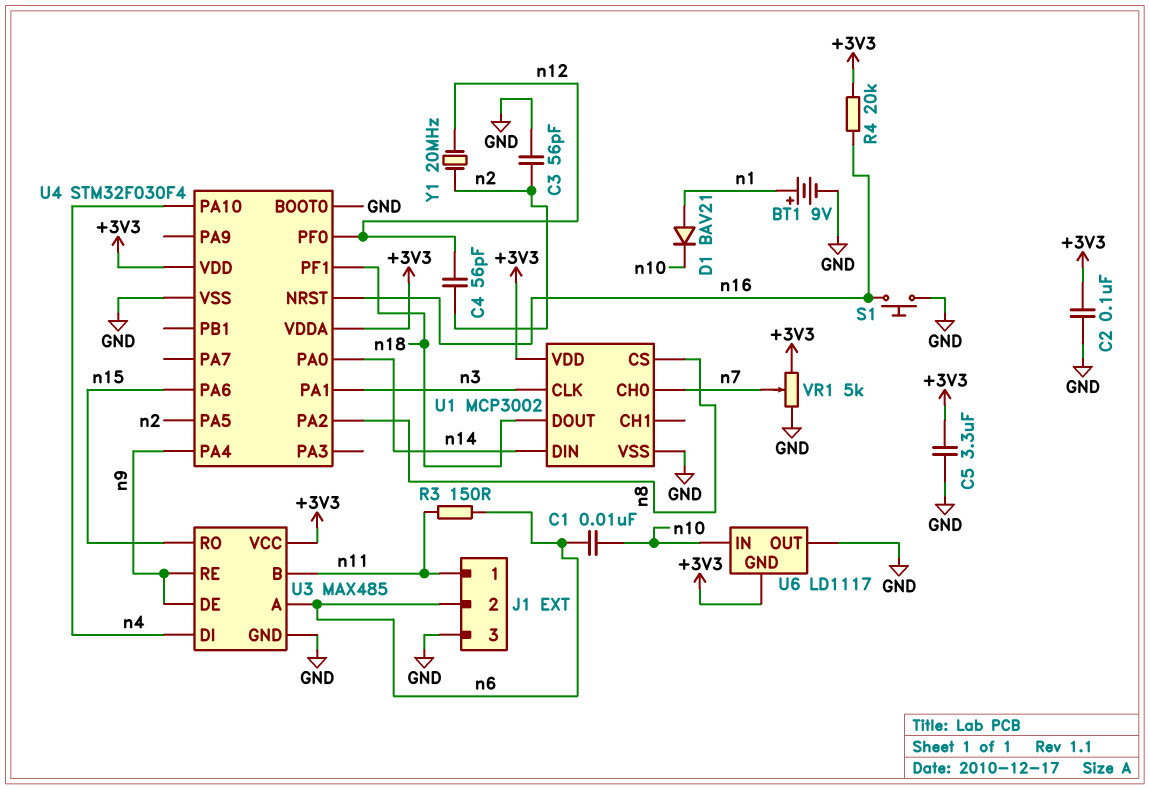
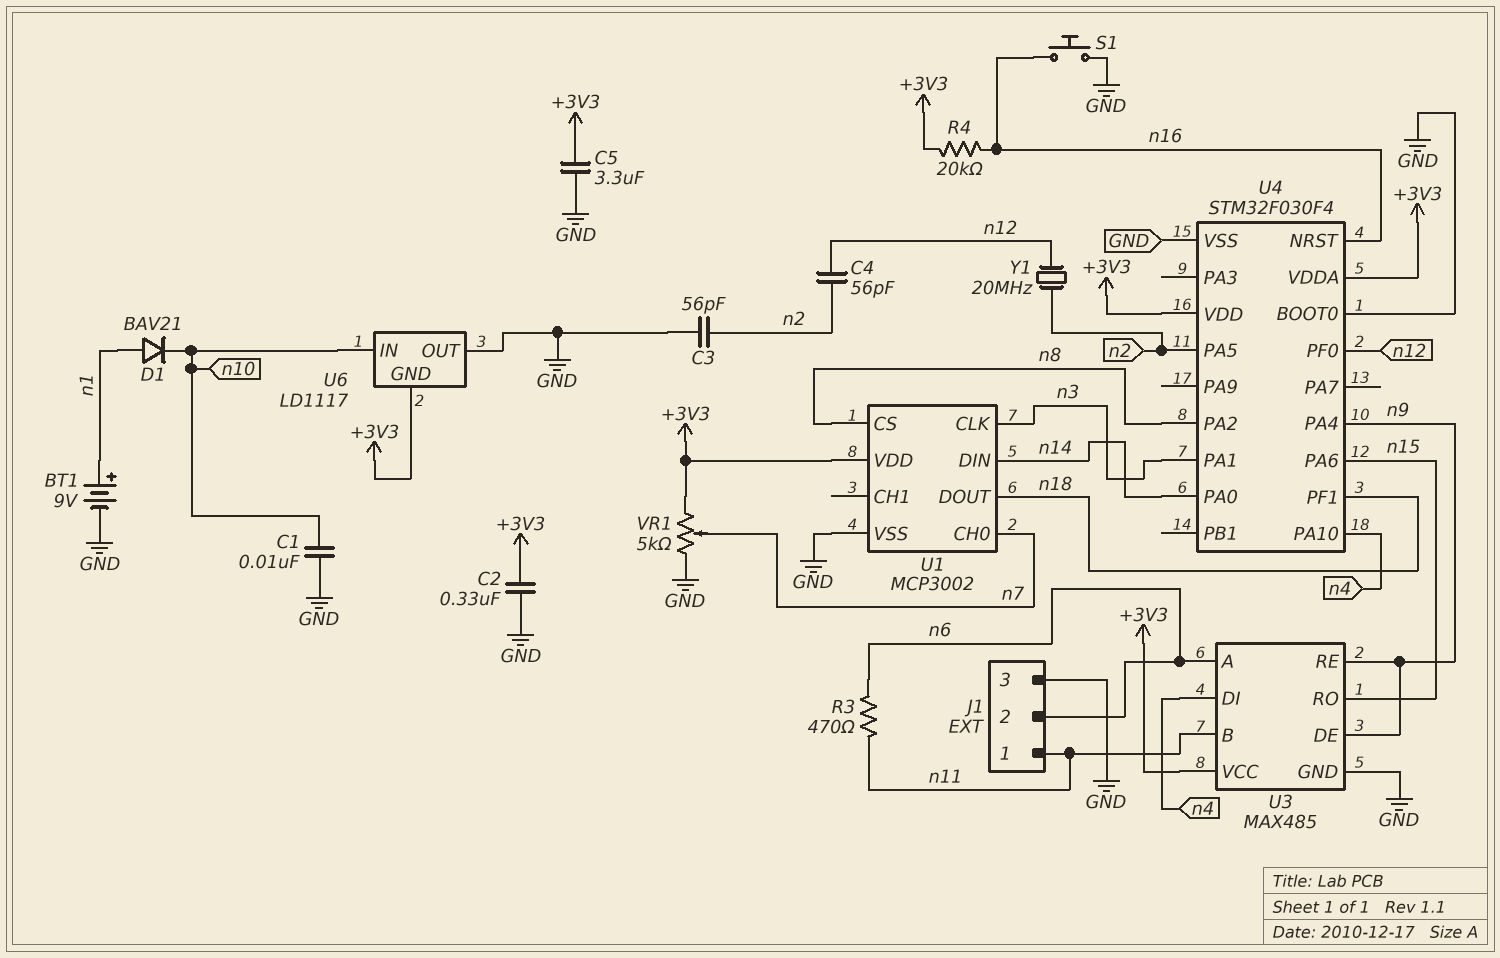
C1: 10nF (n6, n10) -> 10nF (GND, n10)
C2: 100nF (+3V3, GND) -> 330nF (+3V3, GND)
R3: 150 (n6, n11) -> 470 (n6, n11)

